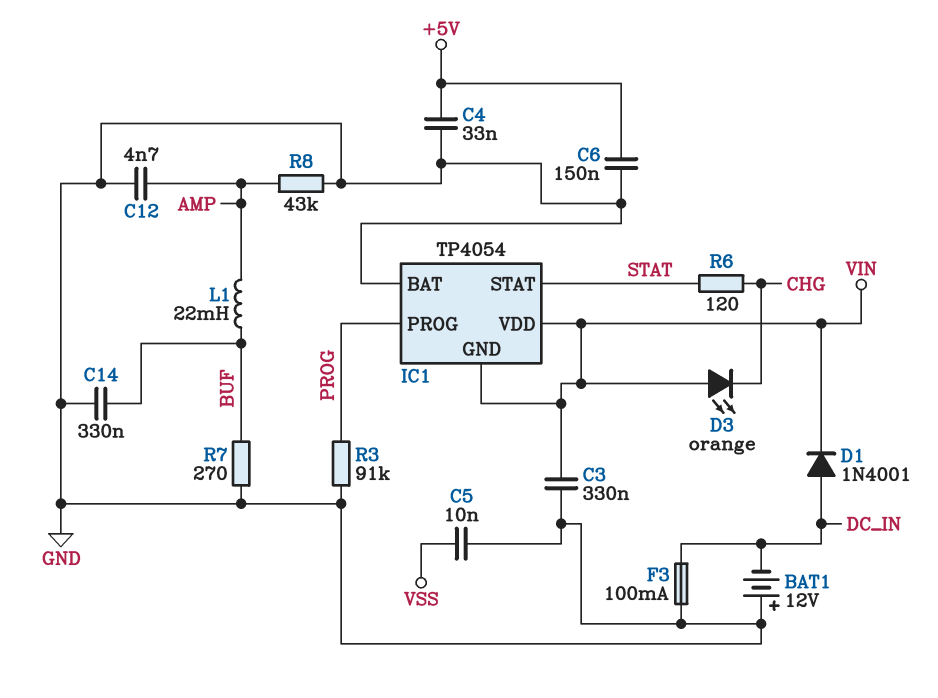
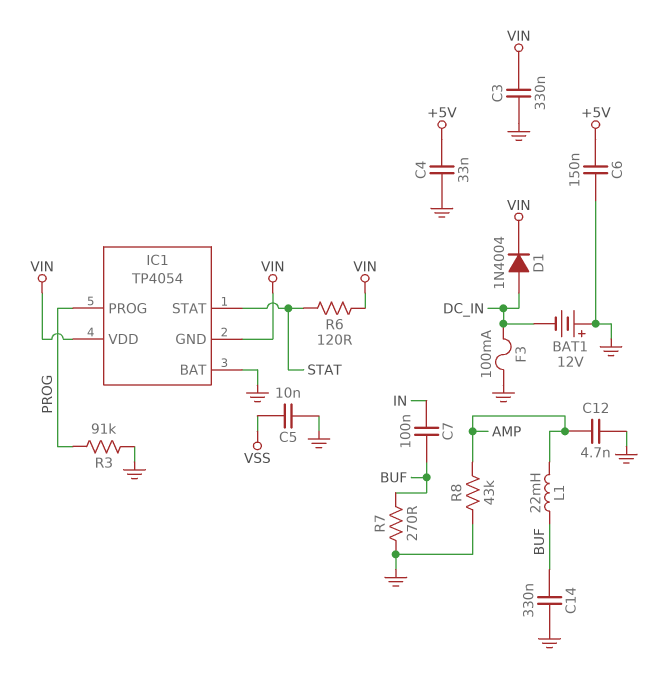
C7: none -> 100nF (BUF, IN)
D1: diode 1N4001 (A DC_IN, K VIN) -> diode 1N4004 (A DC_IN, K VIN)
D3: LED orange (A VIN, K CHG) -> none
R6: 120 (CHG, STAT) -> 120 (STAT, VIN)

